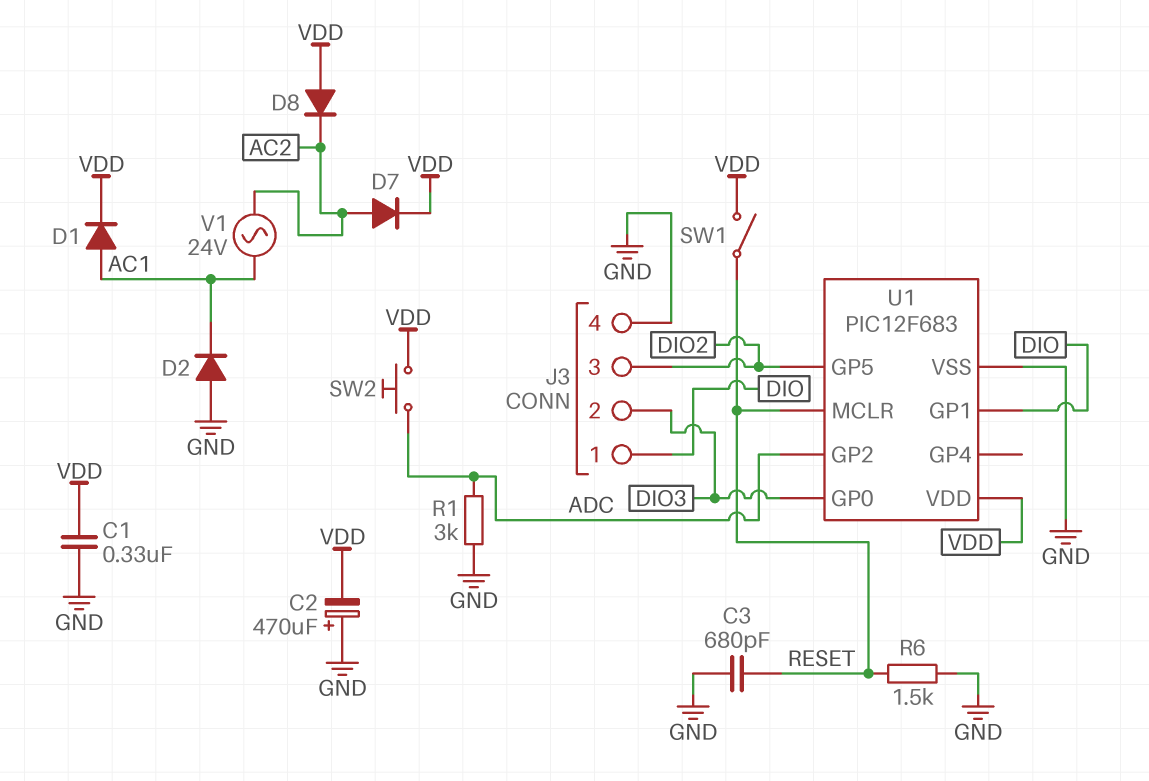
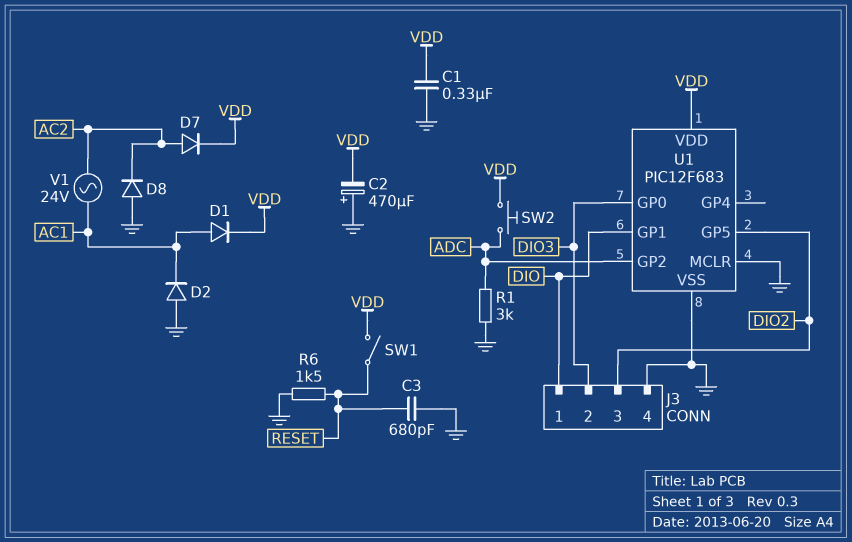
D8: diode (A VDD, K AC2) -> diode (A GND, K AC2)
U1 pin MCLR: RESET -> GND

